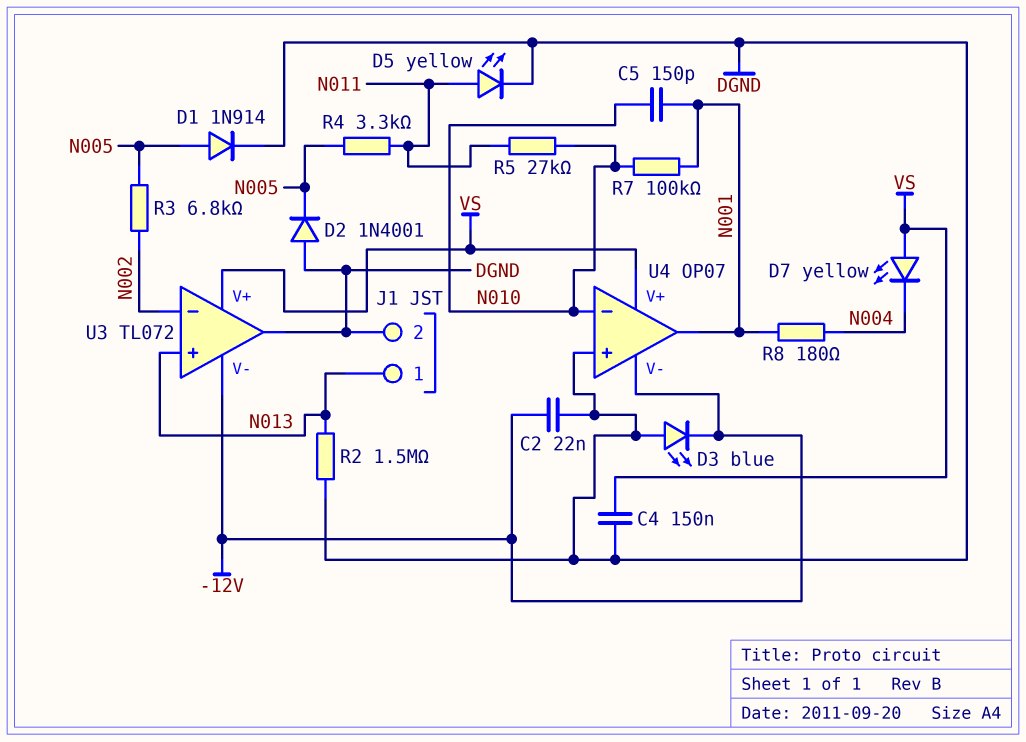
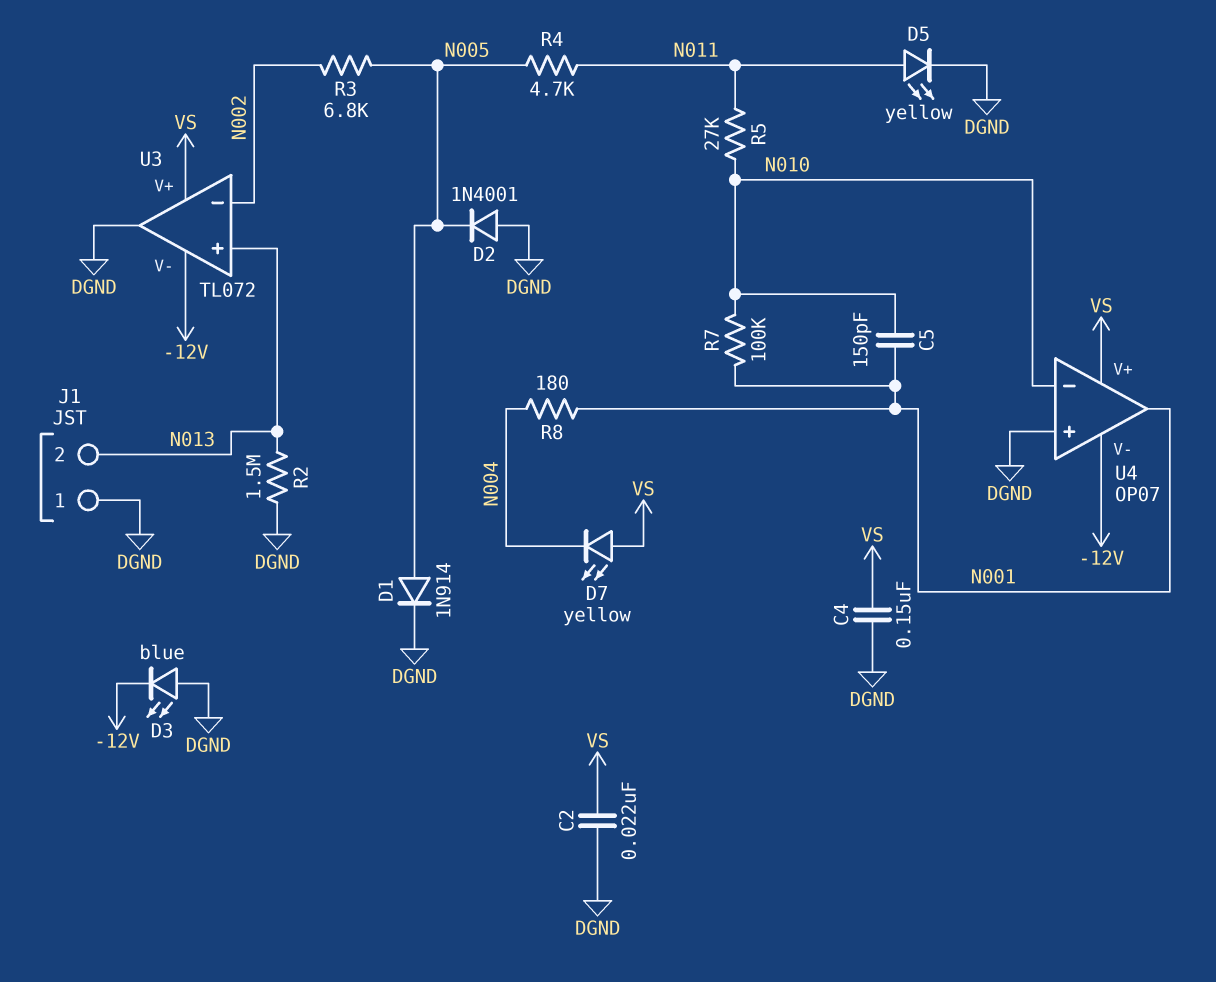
C2: 22nF (-12V, DGND) -> 22nF (DGND, VS)
J1 pin 1: N013 -> DGND
J1 pin 2: DGND -> N013
R4: 3.3k (N005, N011) -> 4.7k (N005, N011)

